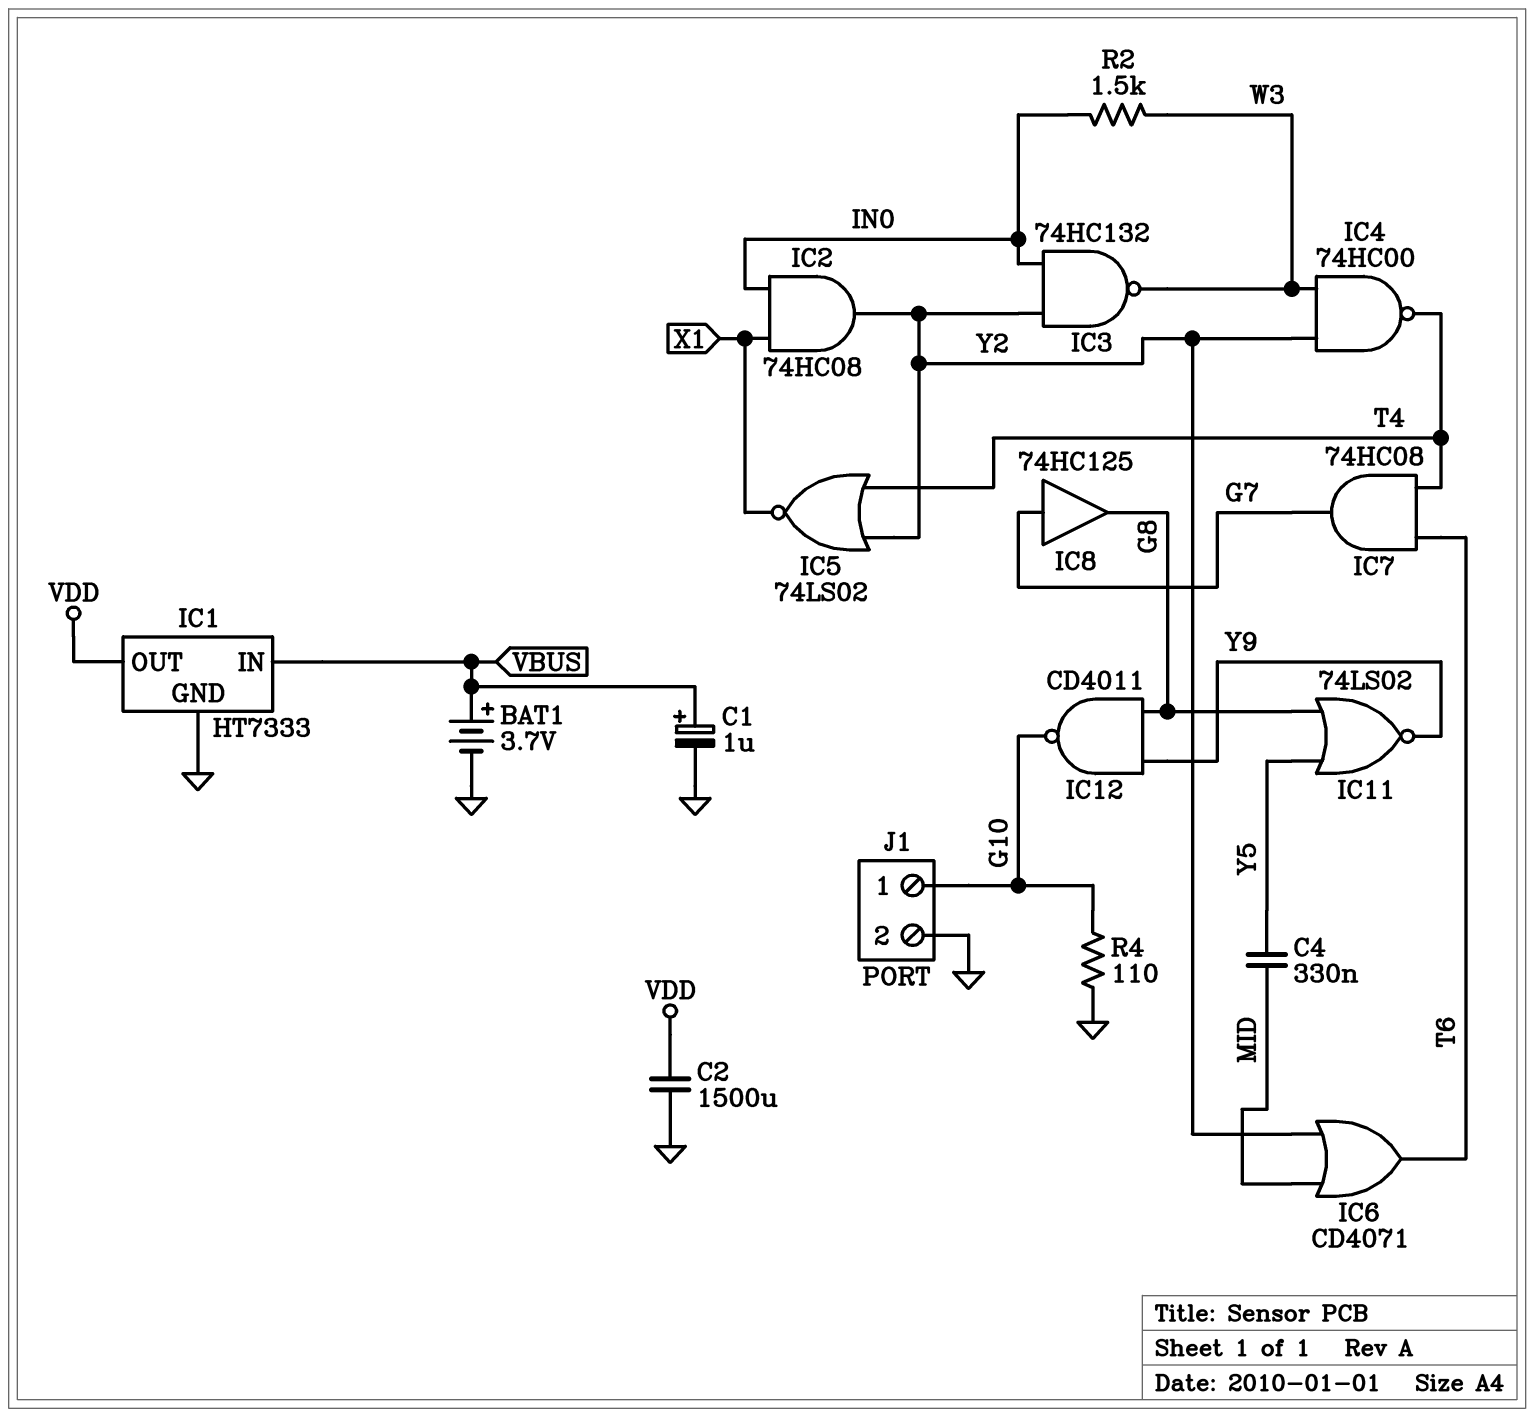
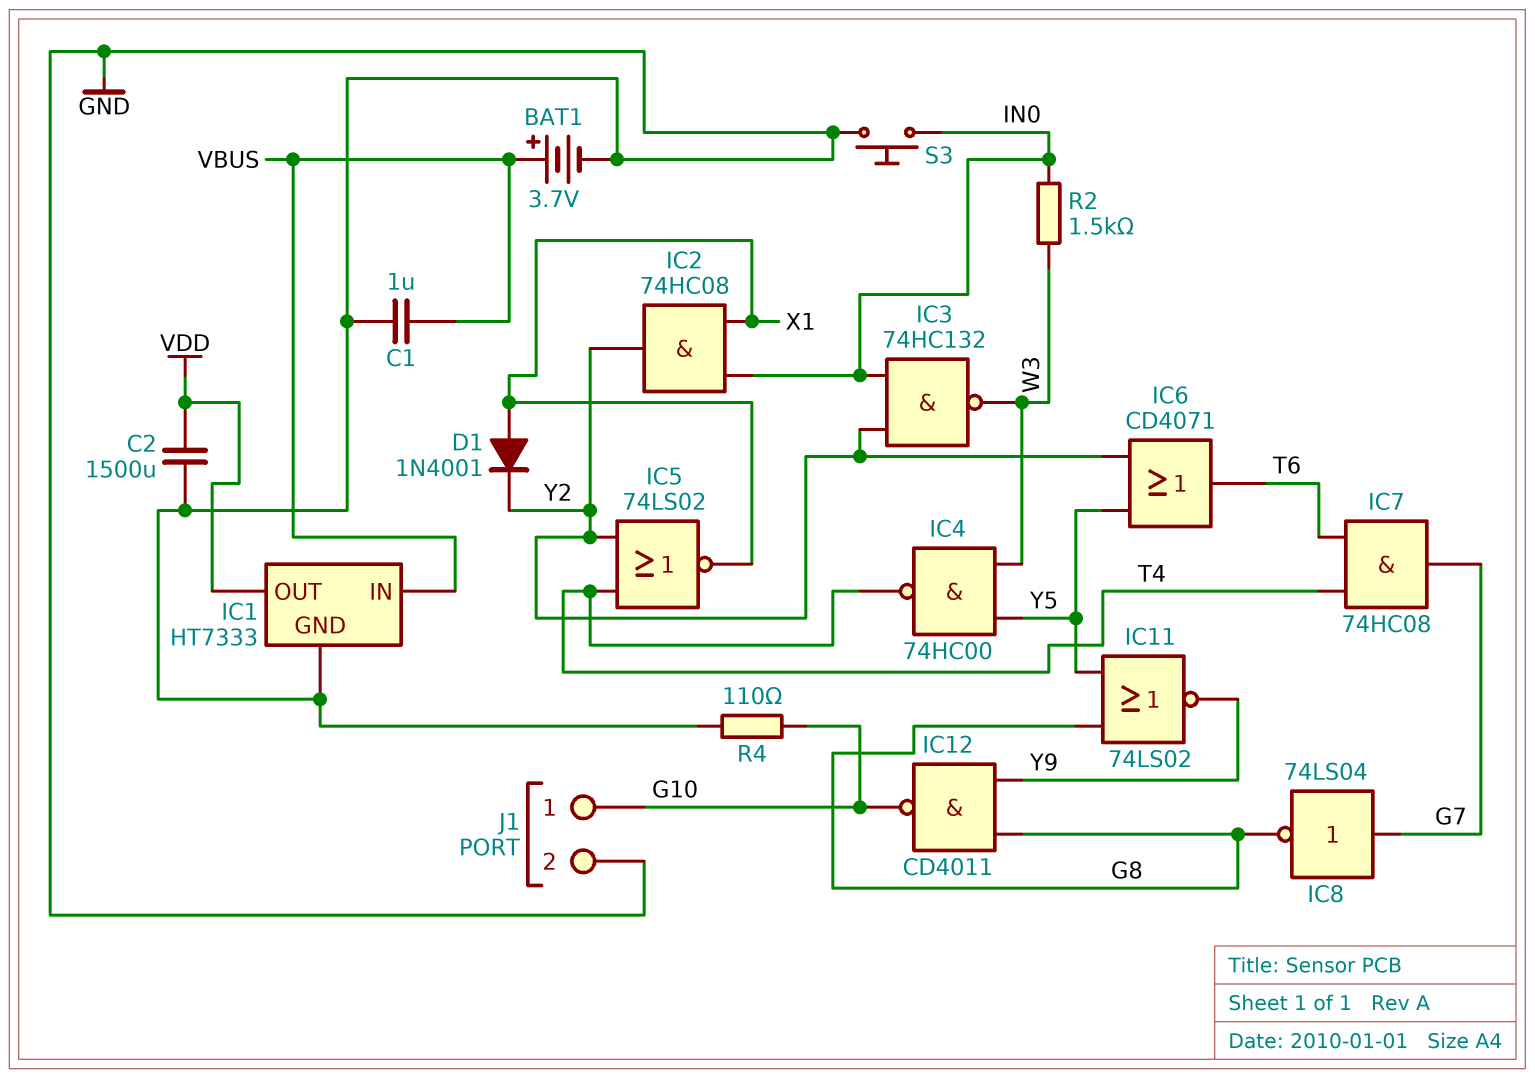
C1: 1uF (plus VBUS, minus GND) -> 1uF (GND, VBUS)
C4: 330nF (MID, Y5) -> none
D1: none -> diode 1N4001 (A X1, K Y2)
IC4: NAND 74HC00 (in W3, in Y2, out T4) -> NAND 74HC00 (in W3, in Y5, out T4)
IC6: OR CD4071 (in MID, in Y2, out T6) -> OR CD4071 (in Y2, in Y5, out T6)
IC8: buffer 74HC125 (in G7, out G8) -> NOT 74LS04 (in G7, out G8)
S3: none -> button (GND, IN0)

